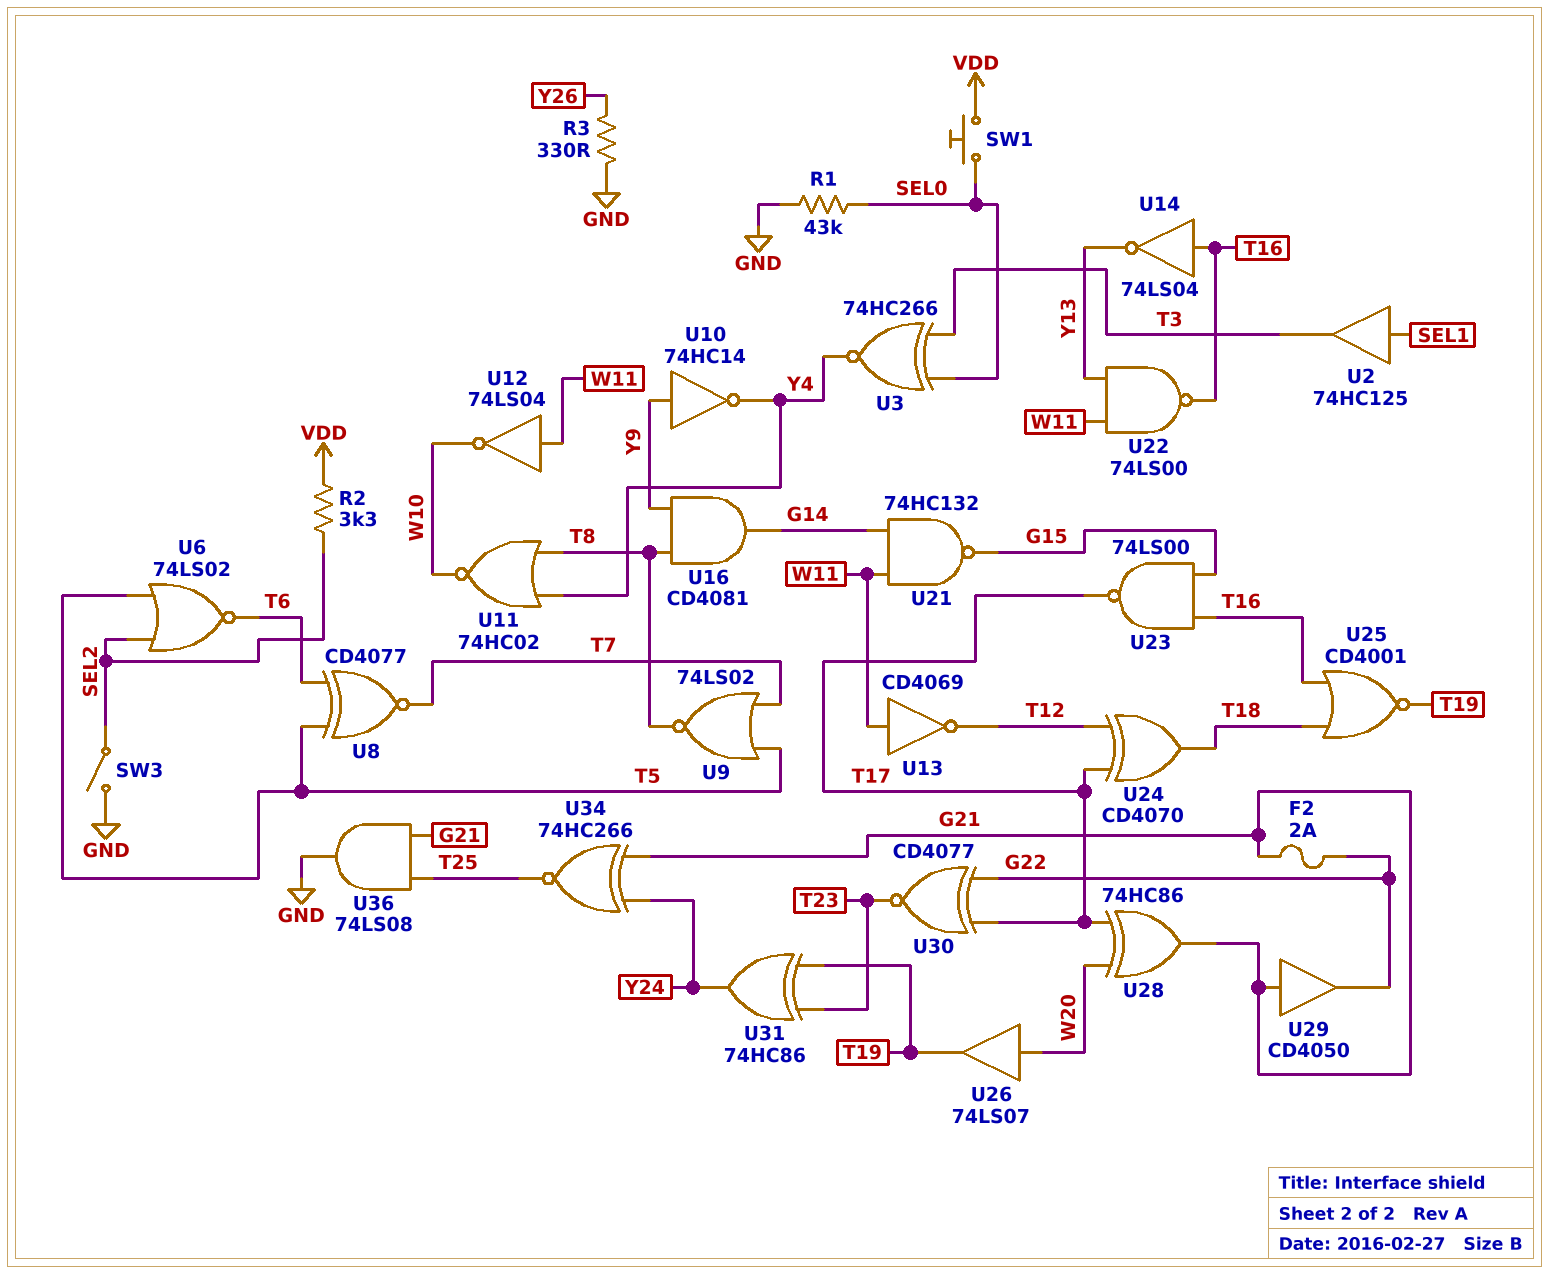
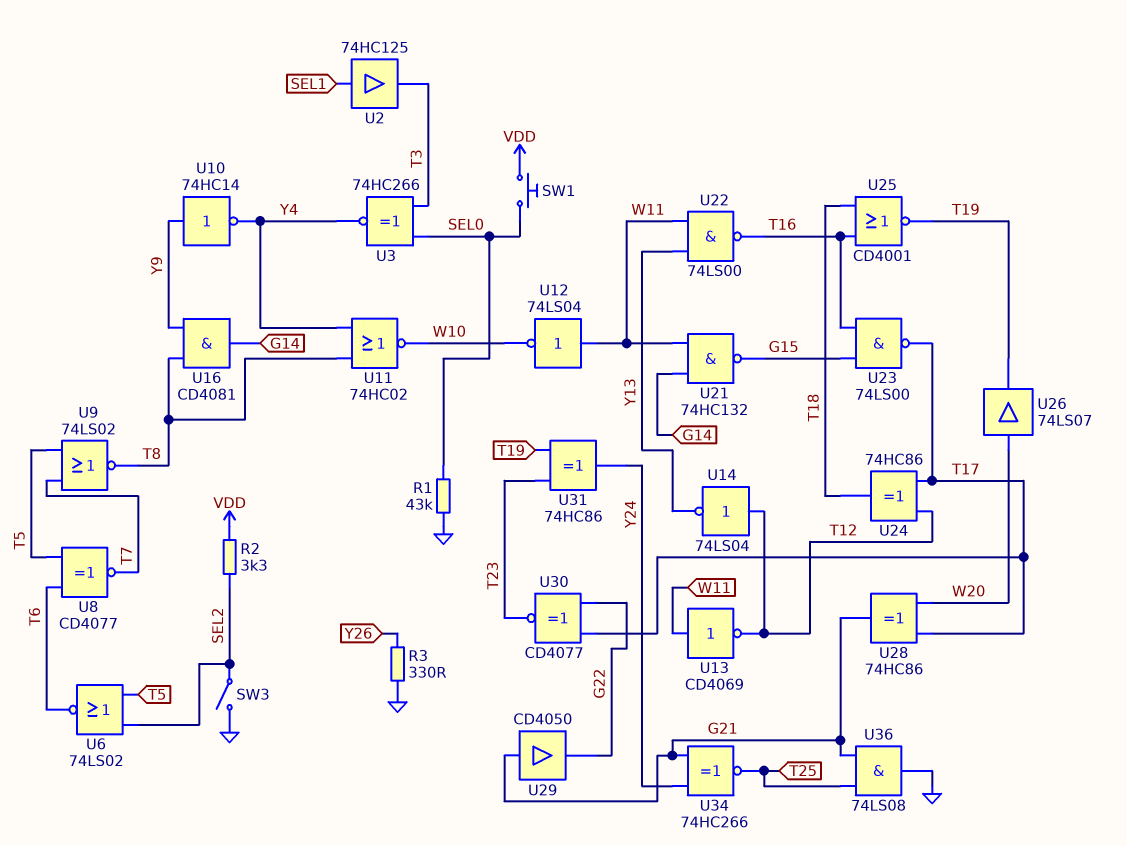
F2: 2A (G21, G22) -> none
U14: NOT 74LS04 (in T16, out Y13) -> NOT 74LS04 (in T12, out Y13)
U24: XOR CD4070 (in T12, in T17, out T18) -> XOR 74HC86 (in T12, in T17, out T18)

